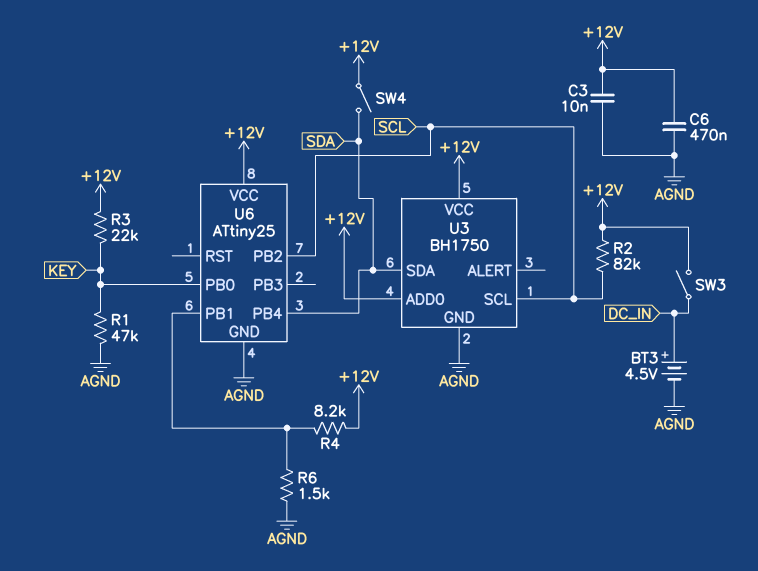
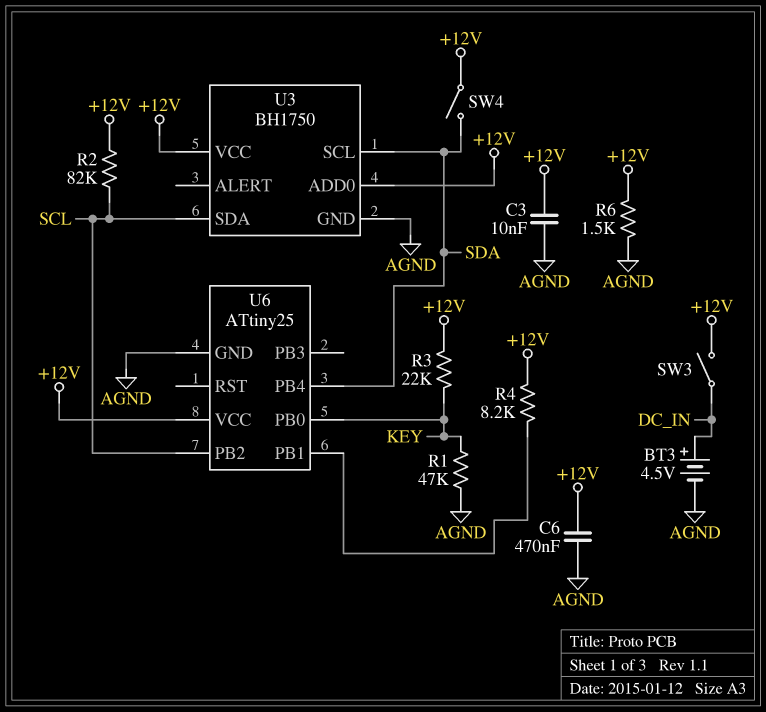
R6: 1.5k (AGND, U6/PB1) -> 1.5k (+12V, AGND)
U3 pin SCL: SCL -> SDA
U3 pin SDA: SDA -> SCL

